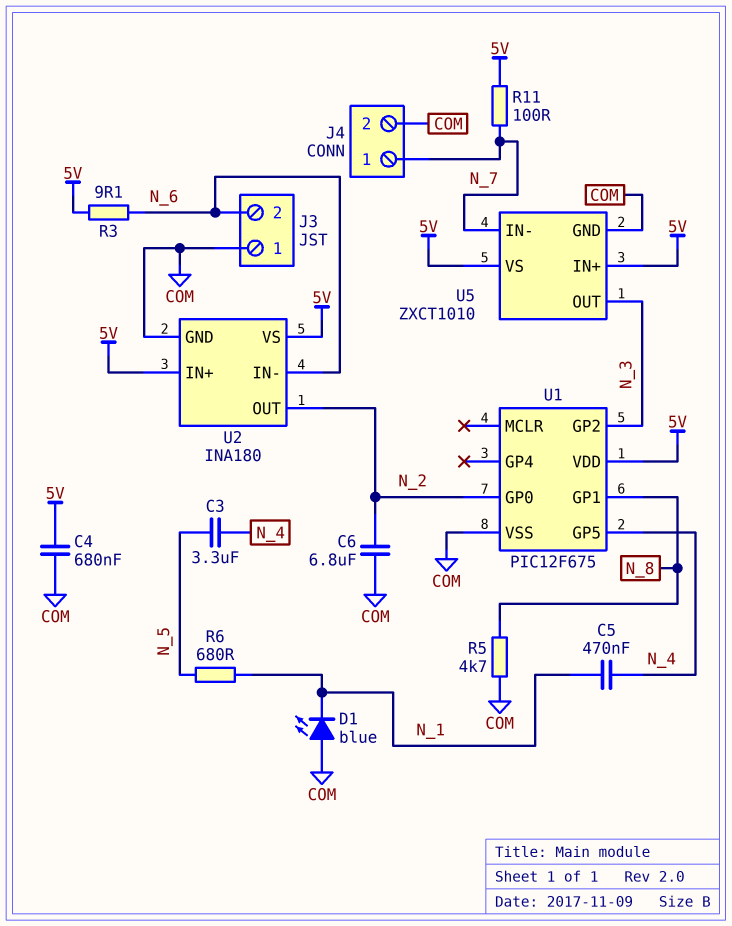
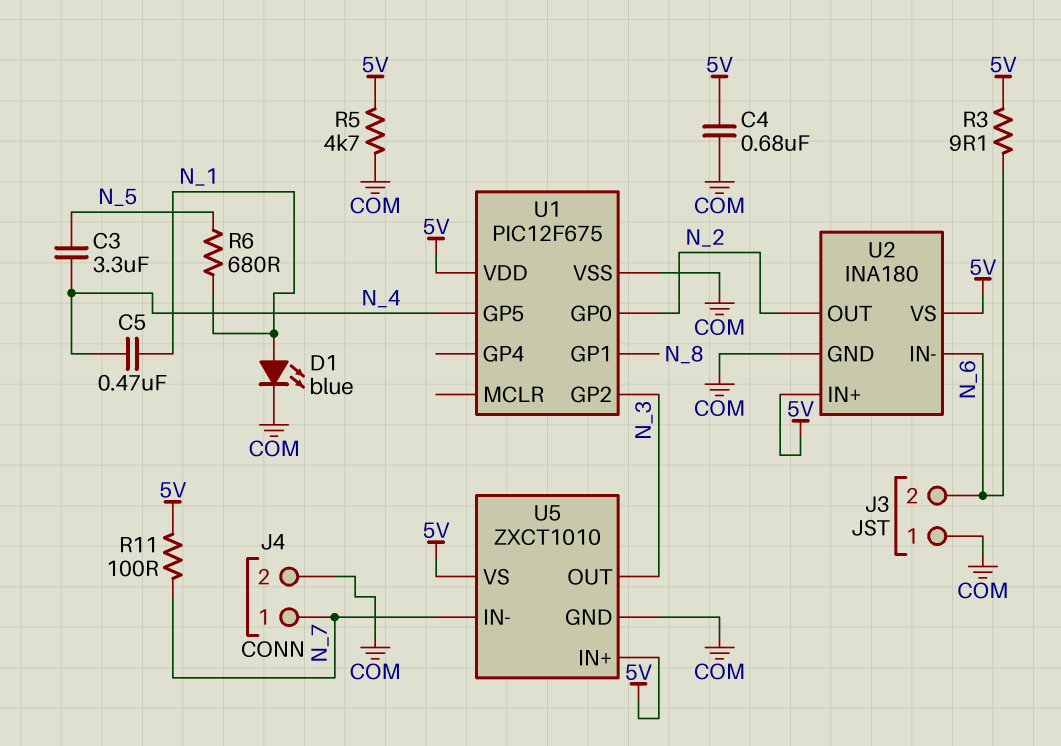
C6: 6.8uF (COM, N_2) -> none
D1: LED blue (A COM, K N_1) -> LED blue (A N_1, K COM)
R5: 4.7k (COM, N_8) -> 4.7k (5V, COM)

